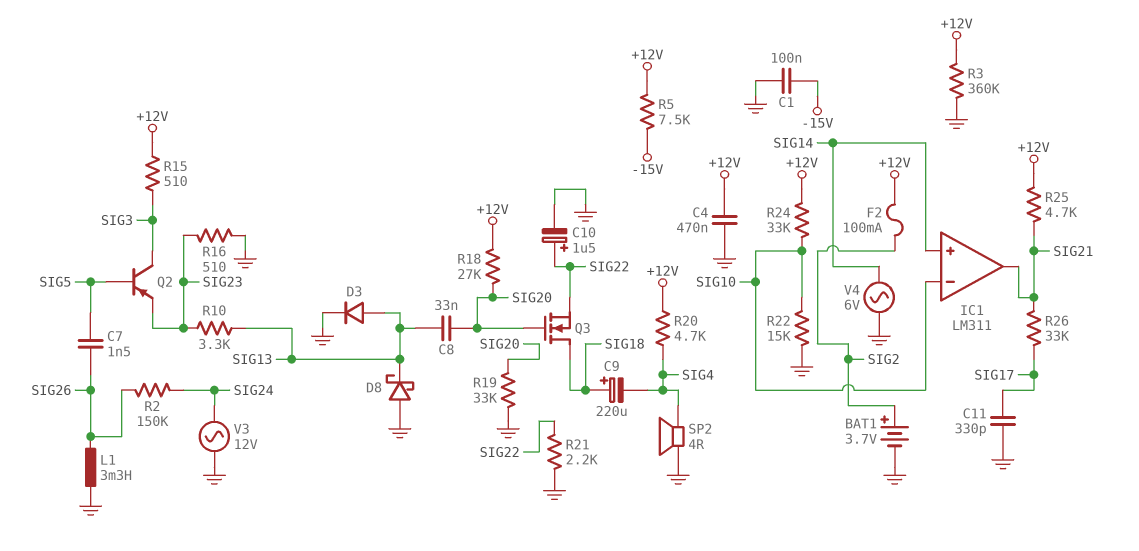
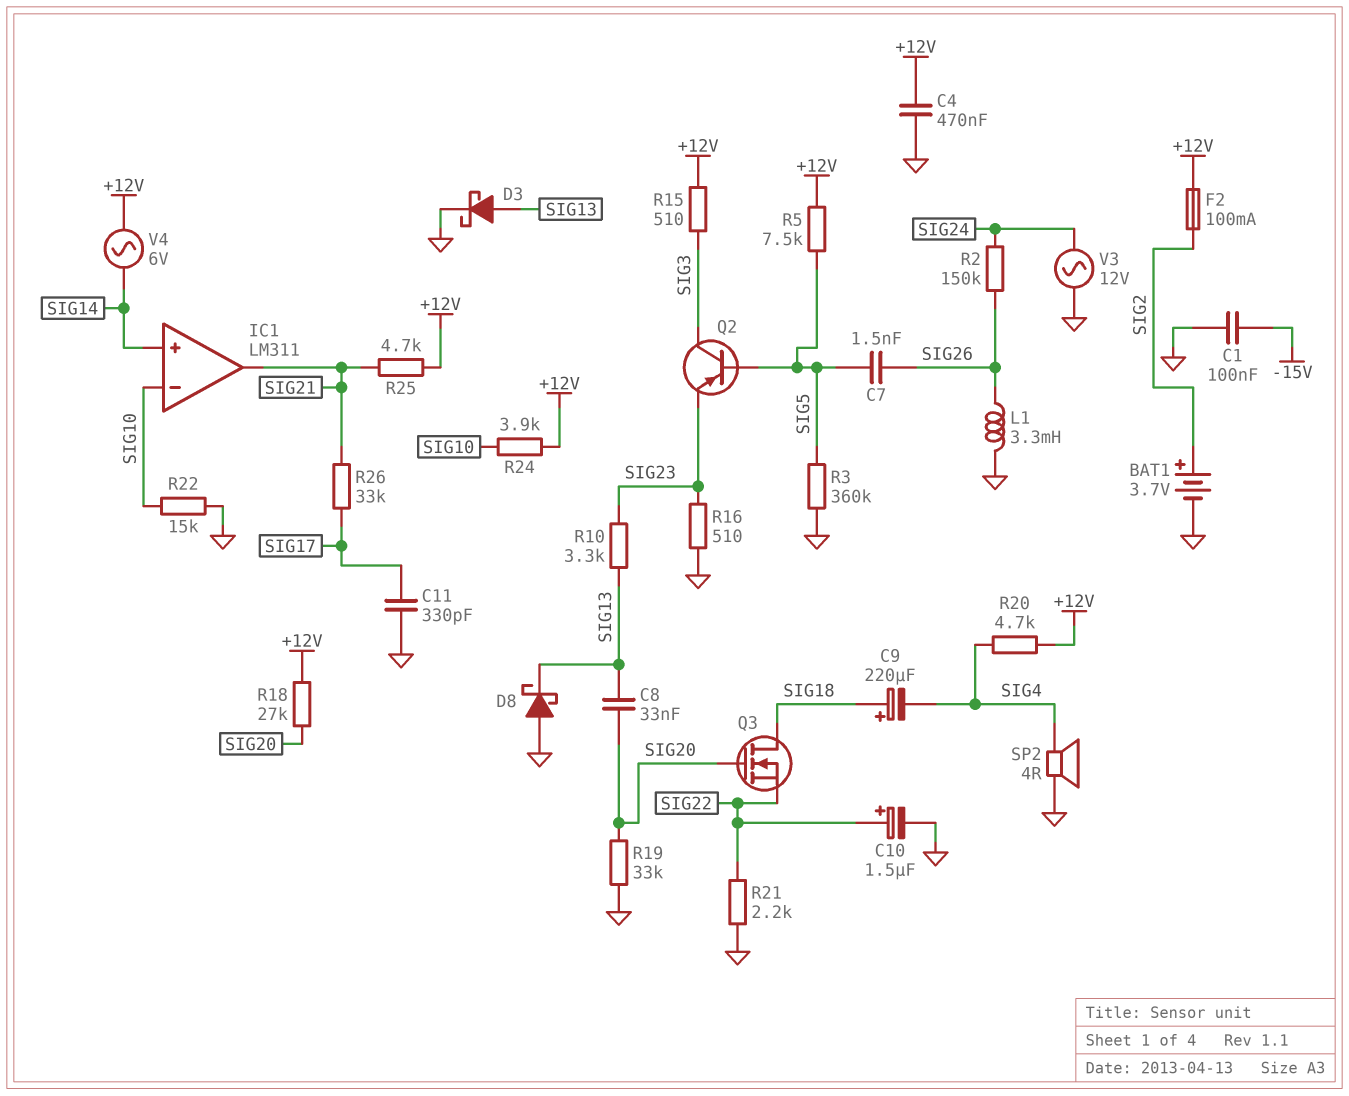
D3: diode (A SIG13, K GND) -> schottky (A SIG13, K GND)
R3: 360k (+12V, GND) -> 360k (GND, SIG5)
R5: 7.5k (+12V, -15V) -> 7.5k (+12V, SIG5)
R24: 33k (+12V, SIG10) -> 3.9k (+12V, SIG10)
V4: AC 6V (GND, SIG14) -> AC 6V (+12V, SIG14)

